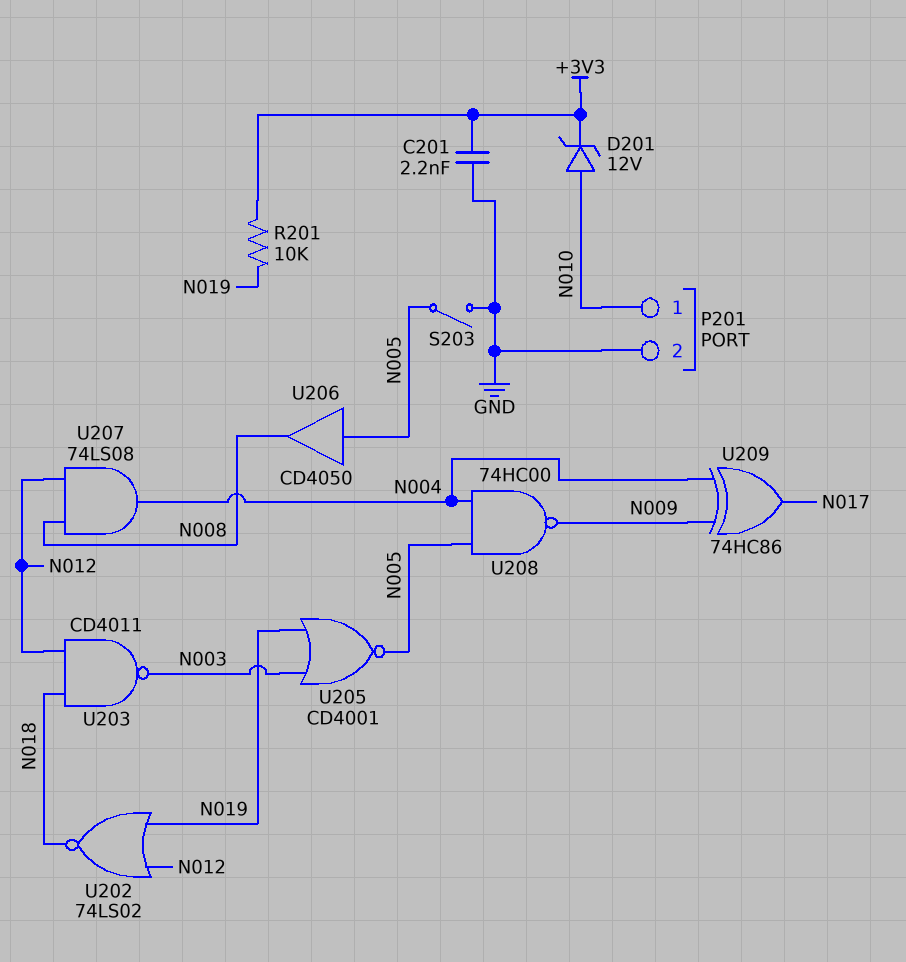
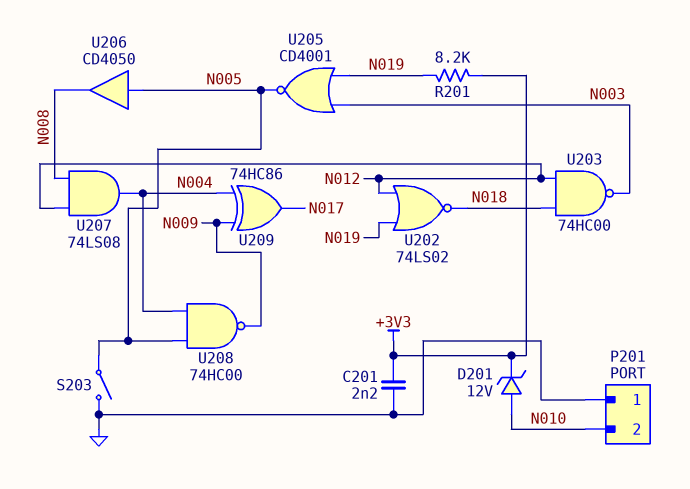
P201 pin 1: N010 -> GND
P201 pin 2: GND -> N010
R201: 10k (+3V3, N019) -> 8.2k (+3V3, N019)
U203: NAND CD4011 (in N012, in N018, out N003) -> NAND 74HC00 (in N012, in N018, out N003)

